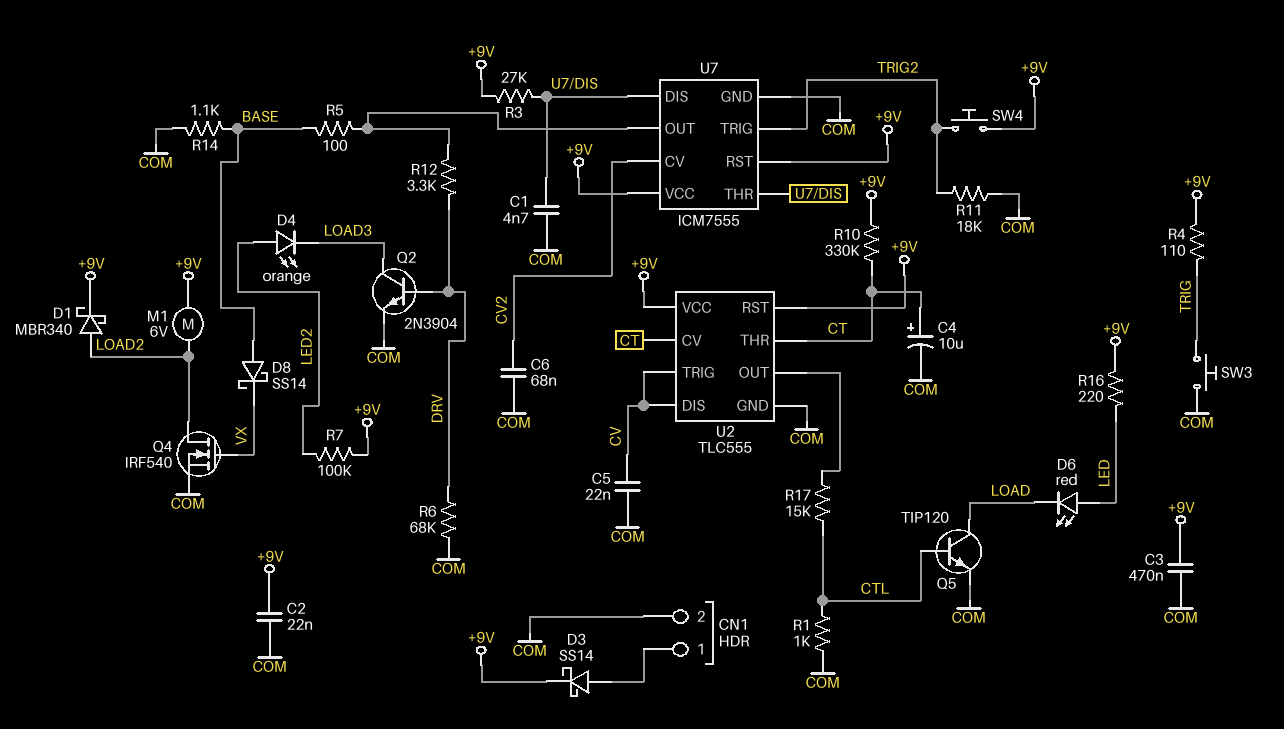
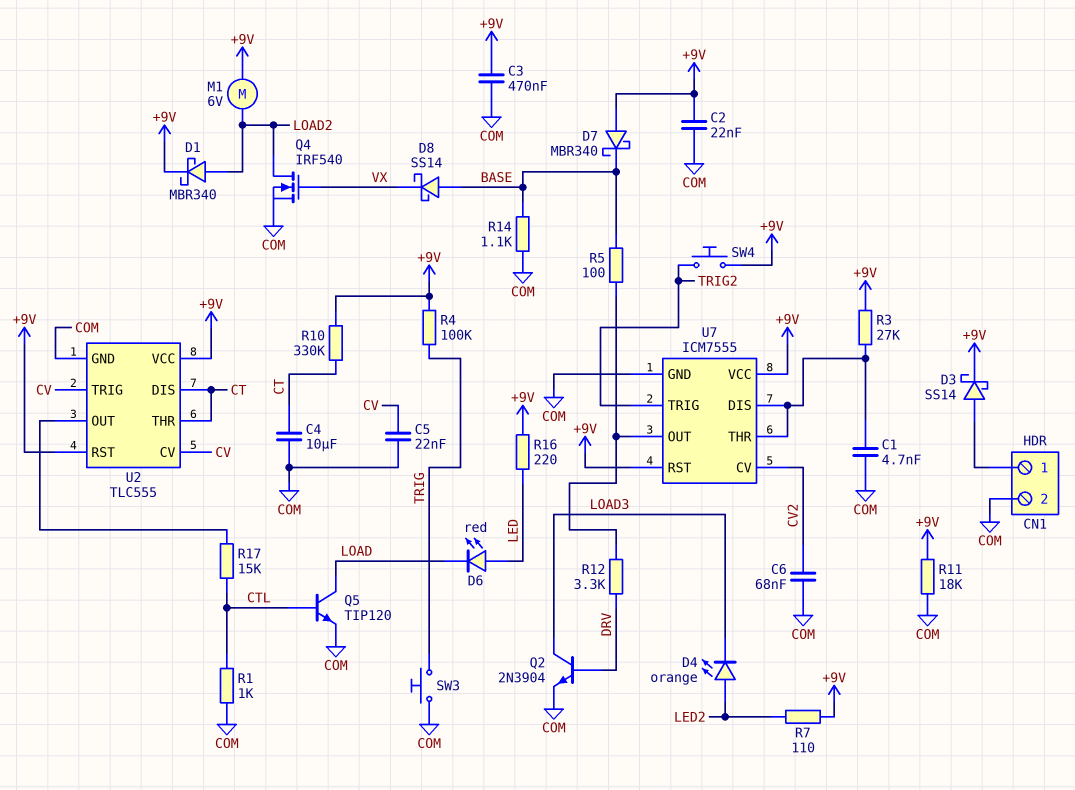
C4: 10uF (plus CT, minus COM) -> 10uF (COM, CT)
D7: none -> schottky MBR340 (A +9V, K BASE)
R4: 110 (+9V, TRIG) -> 100k (+9V, TRIG)
R6: 68k (COM, DRV) -> none
R7: 100k (+9V, LED2) -> 110 (+9V, LED2)
R11: 18k (COM, TRIG2) -> 18k (+9V, COM)
U2 pin CV: CT -> CV
U2 pin DIS: CV -> CT

